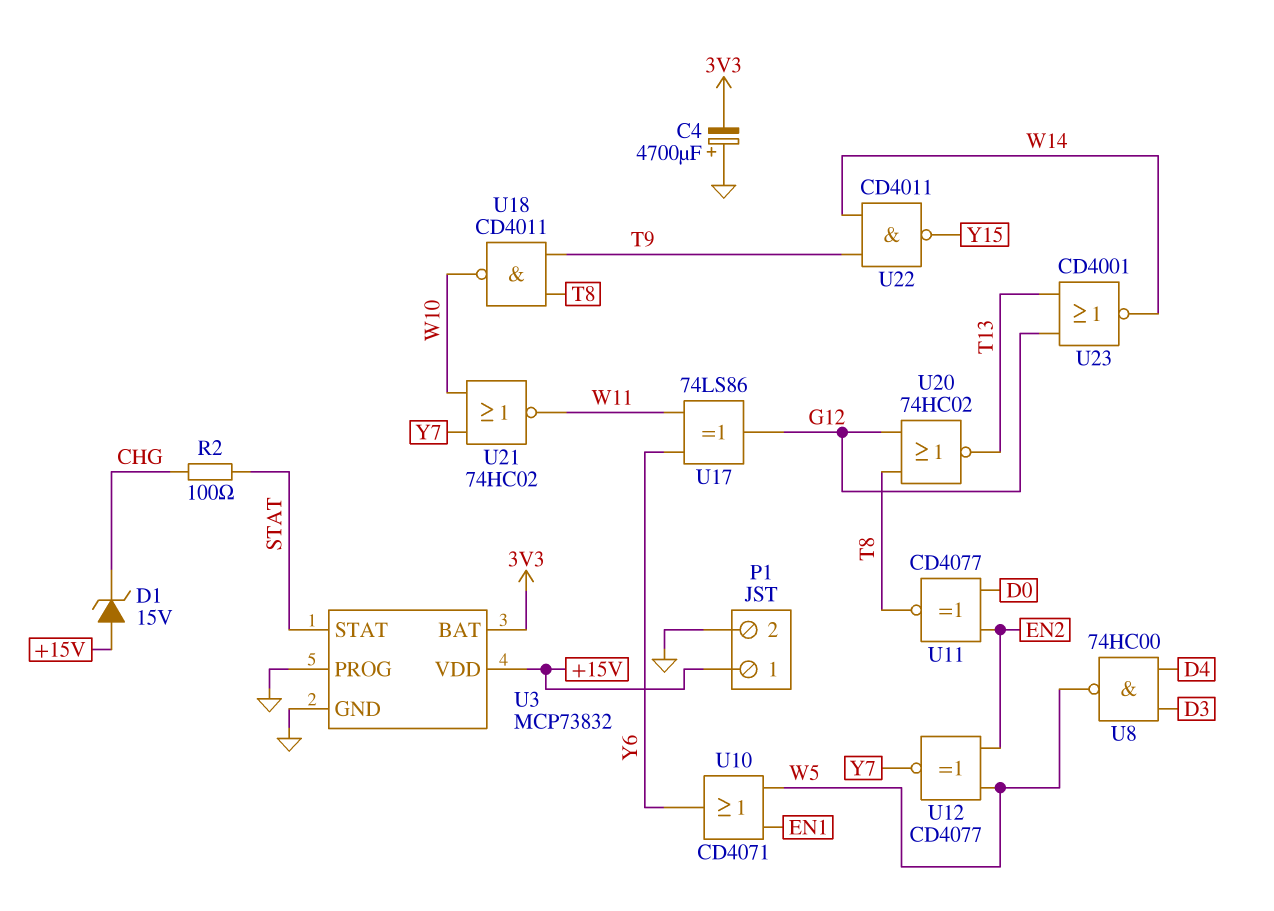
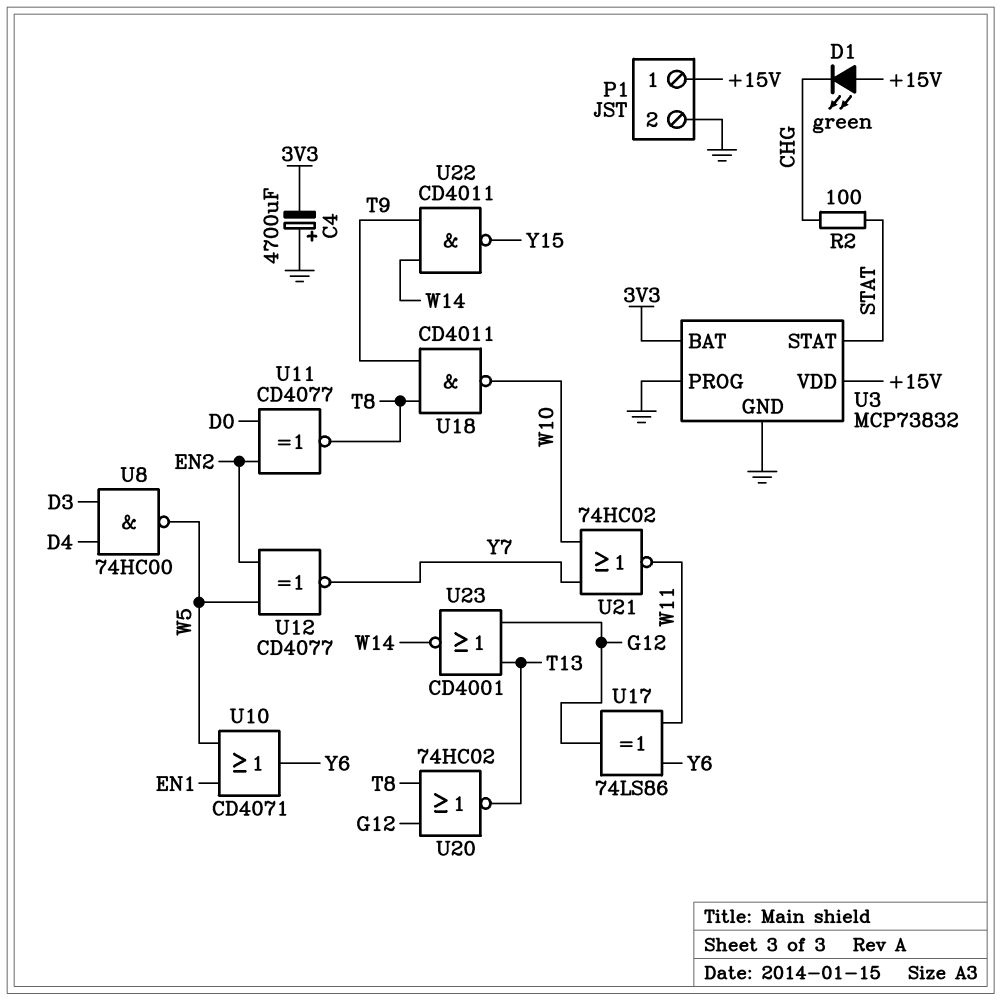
D1: zener 15V (A +15V, K CHG) -> LED green (A +15V, K CHG)

